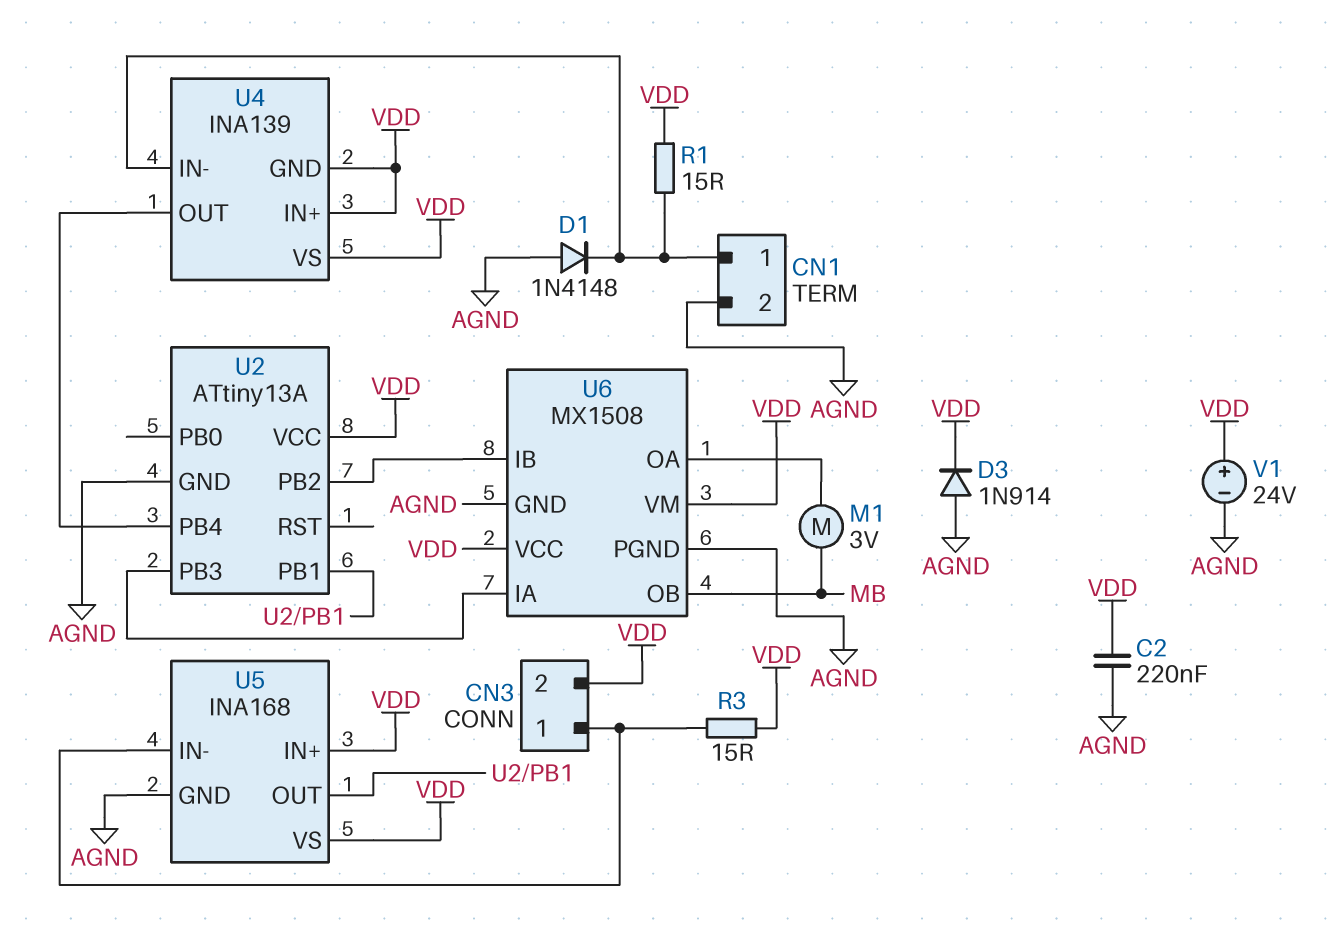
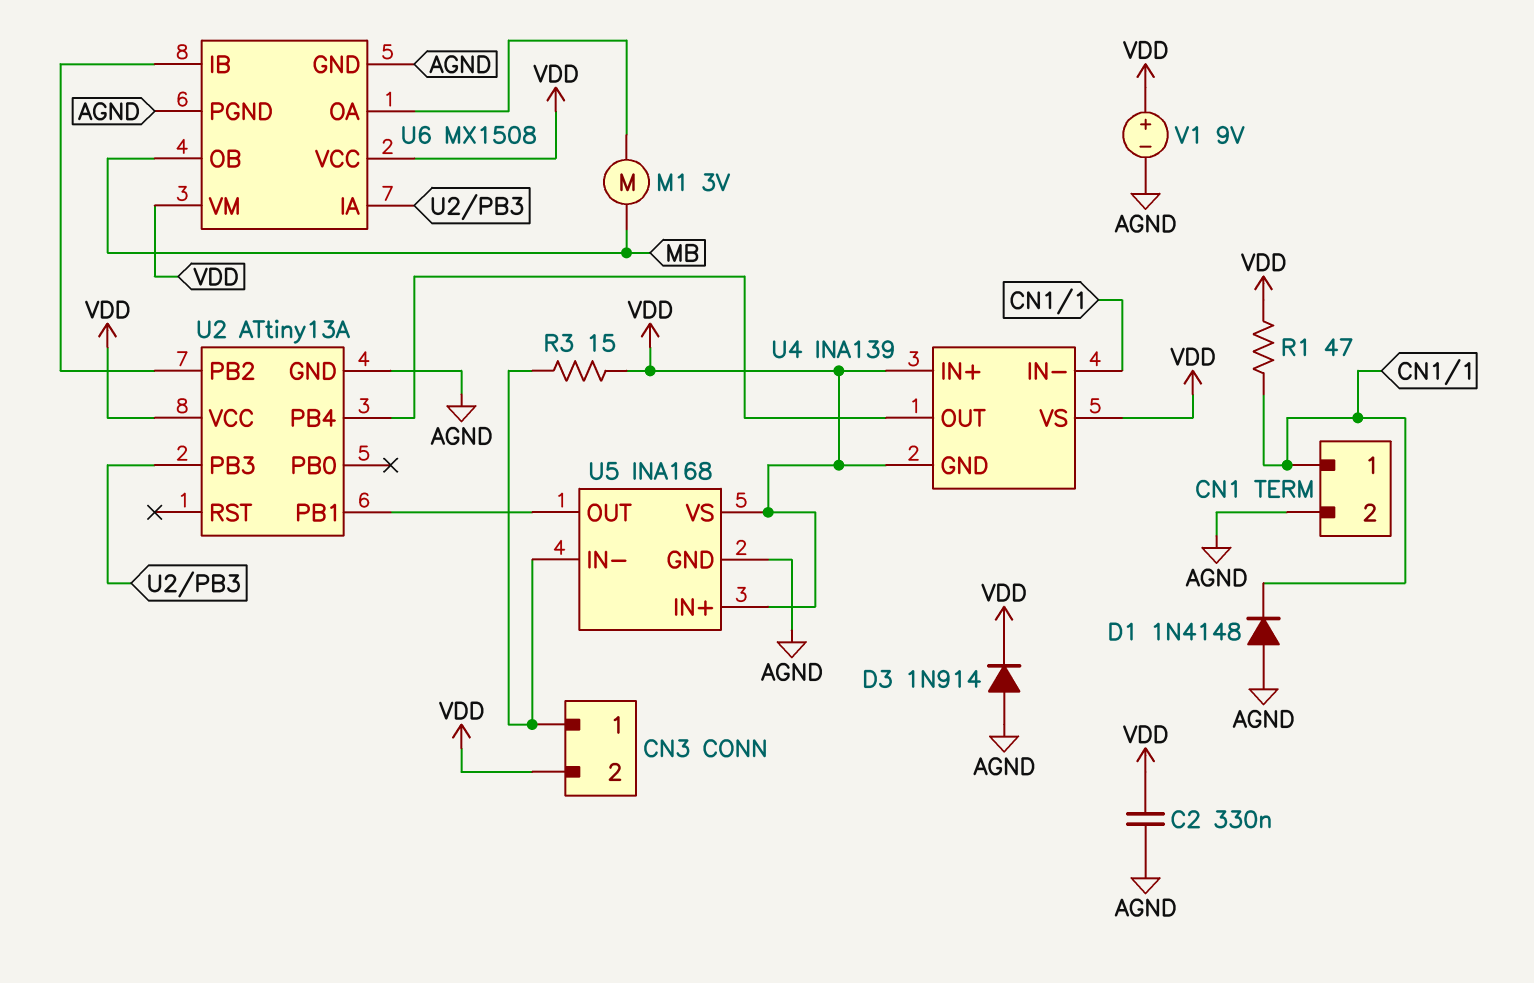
C2: 220nF (AGND, VDD) -> 330nF (AGND, VDD)
R1: 15 (CN1/1, VDD) -> 47 (CN1/1, VDD)
V1: 24V (plus VDD, minus AGND) -> 9V (plus VDD, minus AGND)

